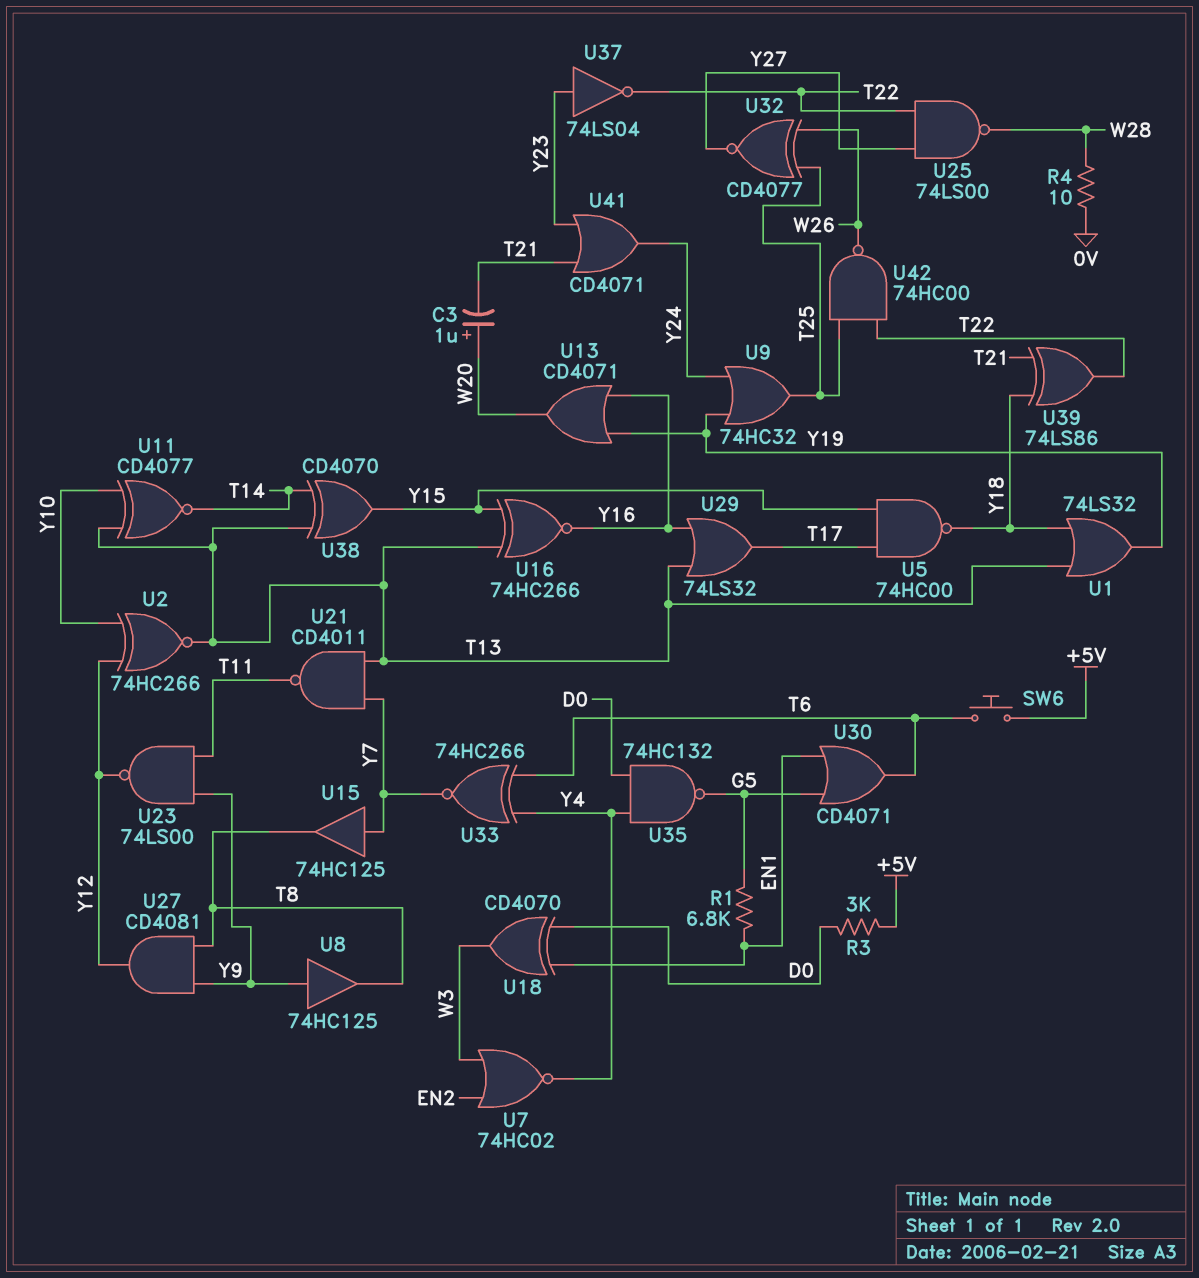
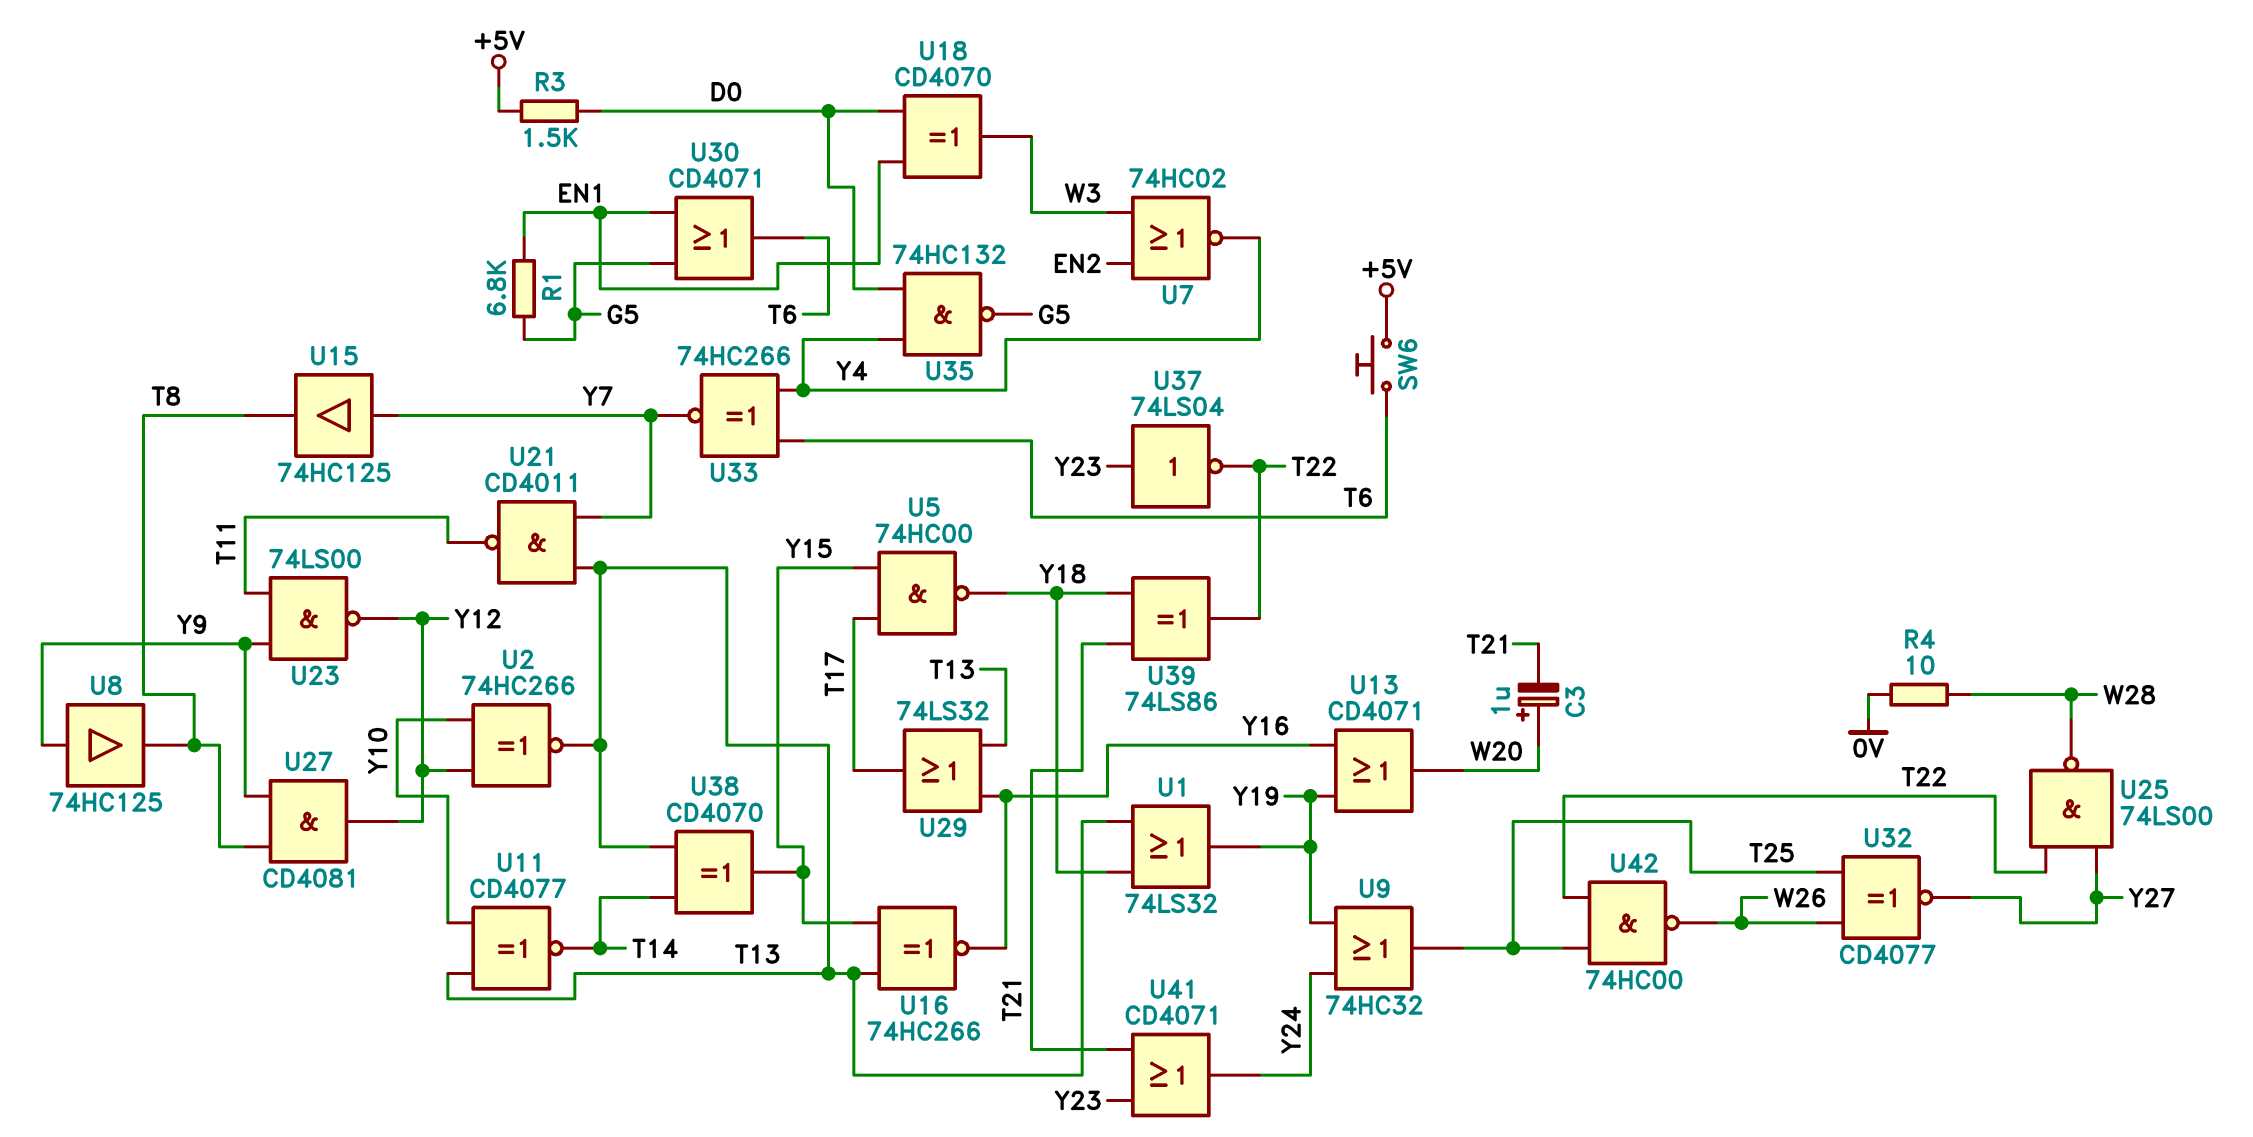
R3: 3k (+5V, D0) -> 1.5k (+5V, D0)

